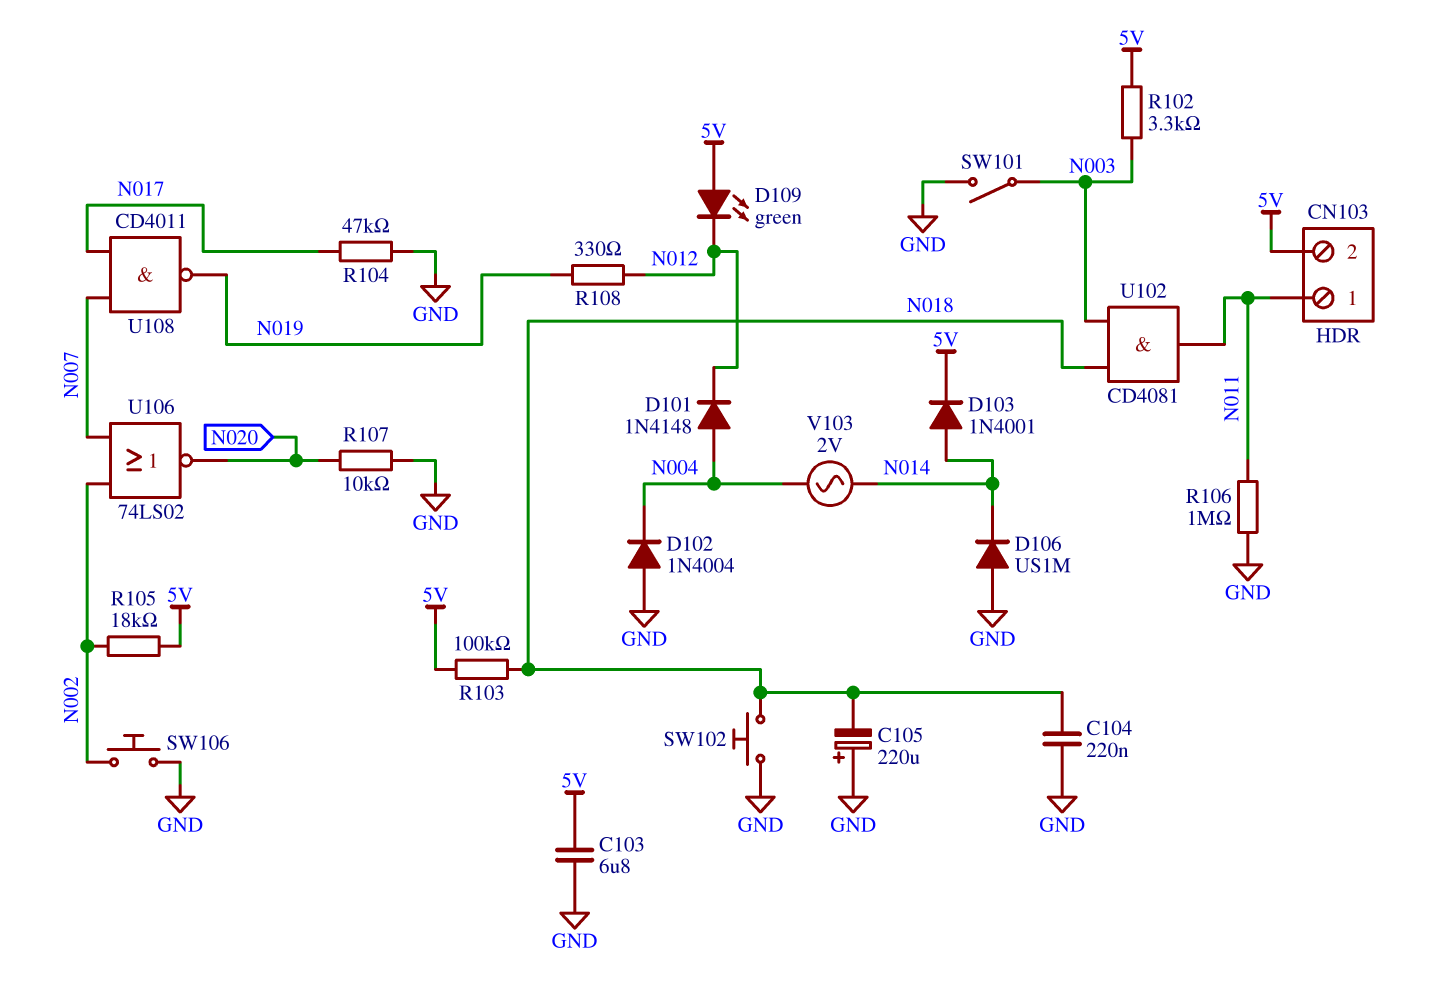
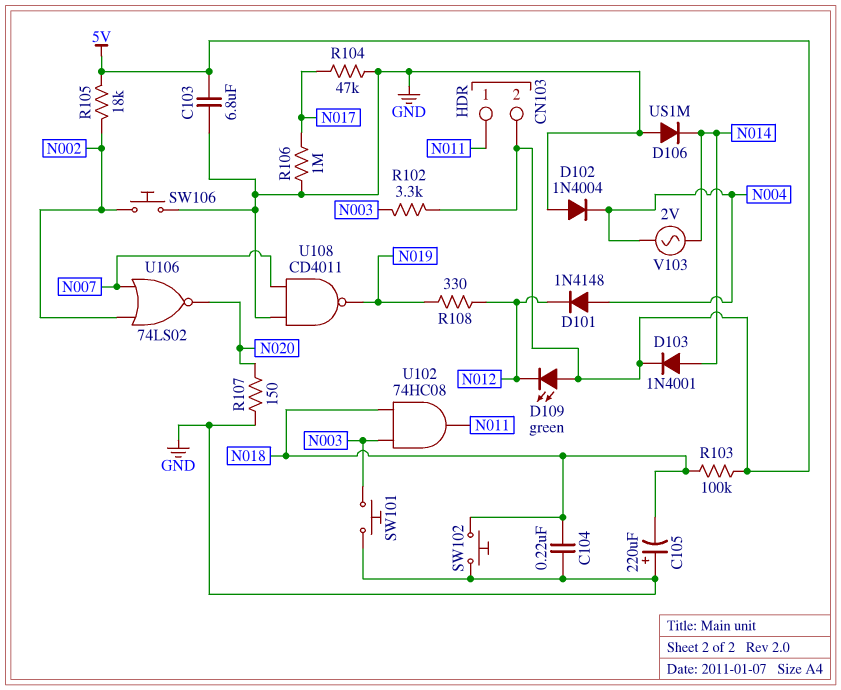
R106: 1M (GND, N011) -> 1M (GND, N017)
R107: 10k (GND, N020) -> 150 (GND, N020)
SW101: switch (GND, N003) -> button (GND, N003)
U102: AND CD4081 (in N003, in N018, out N011) -> AND 74HC08 (in N003, in N018, out N011)
U108: NAND CD4011 (in N007, in N017, out N019) -> NAND CD4011 (in GND, in N007, out N019)

